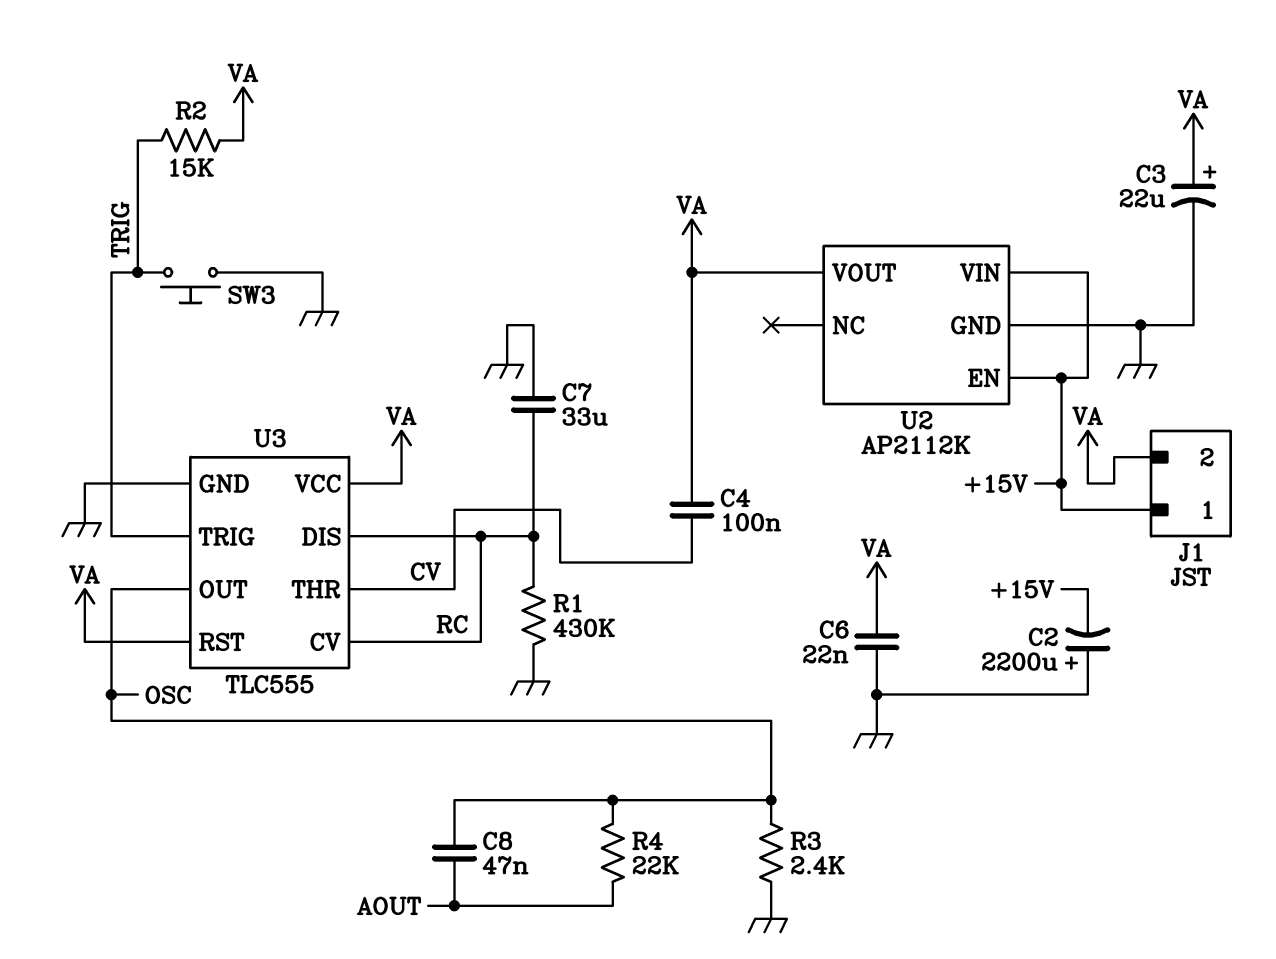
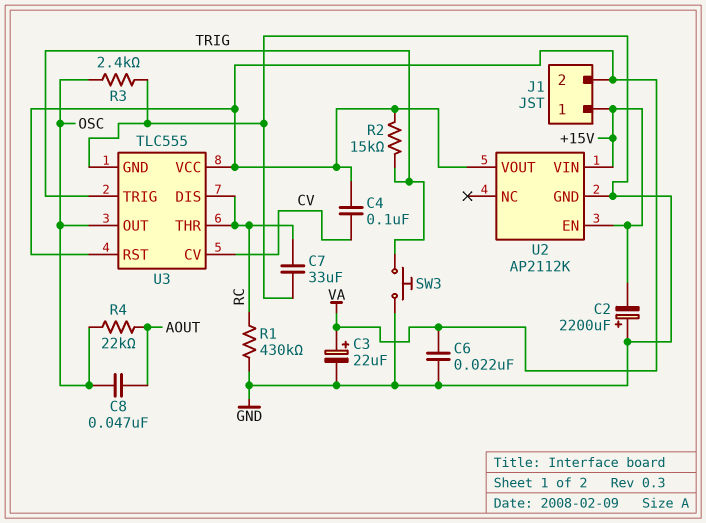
U3 pin CV: RC -> CV
U3 pin THR: CV -> RC

